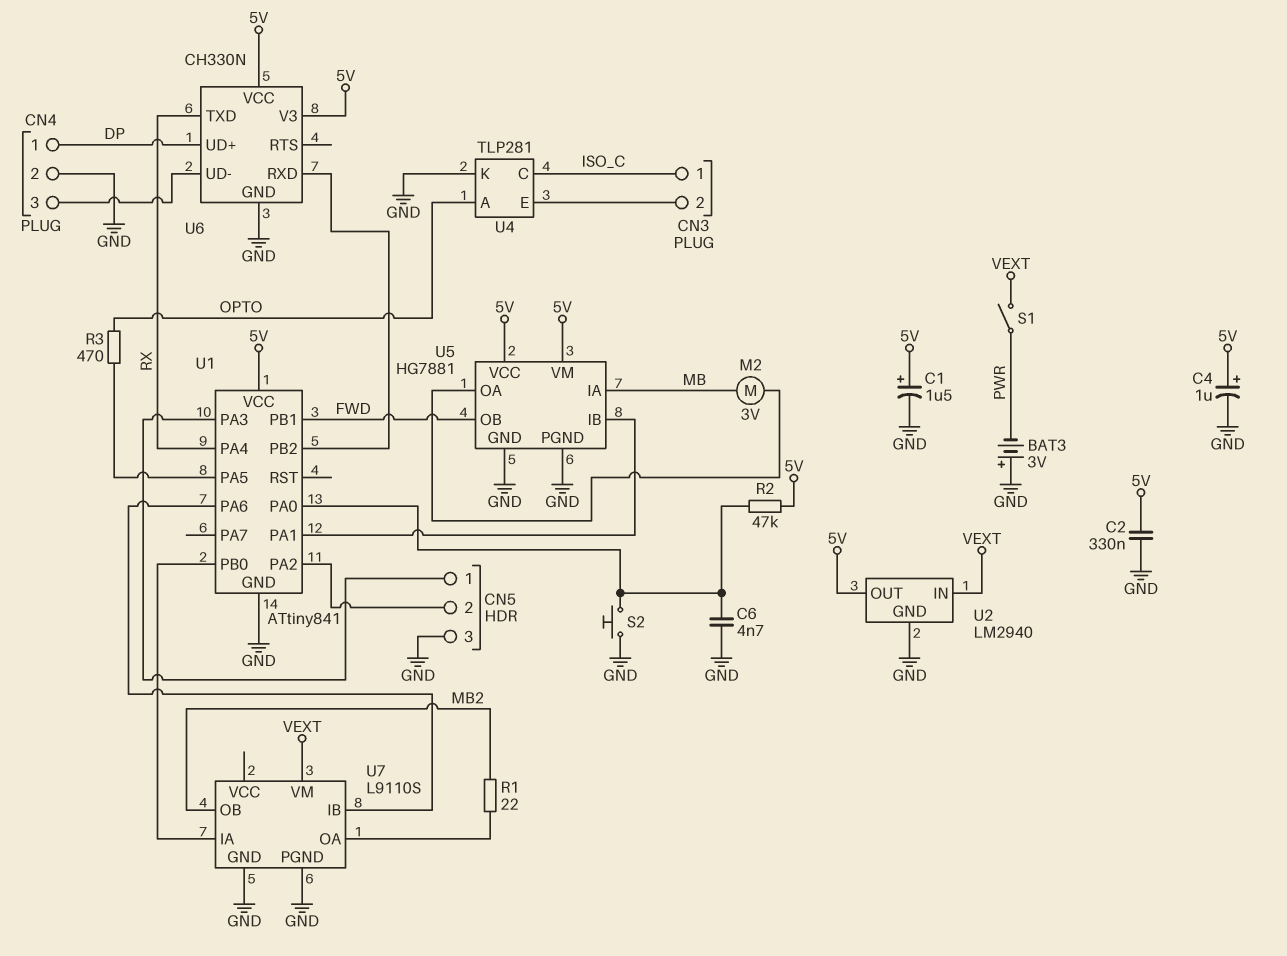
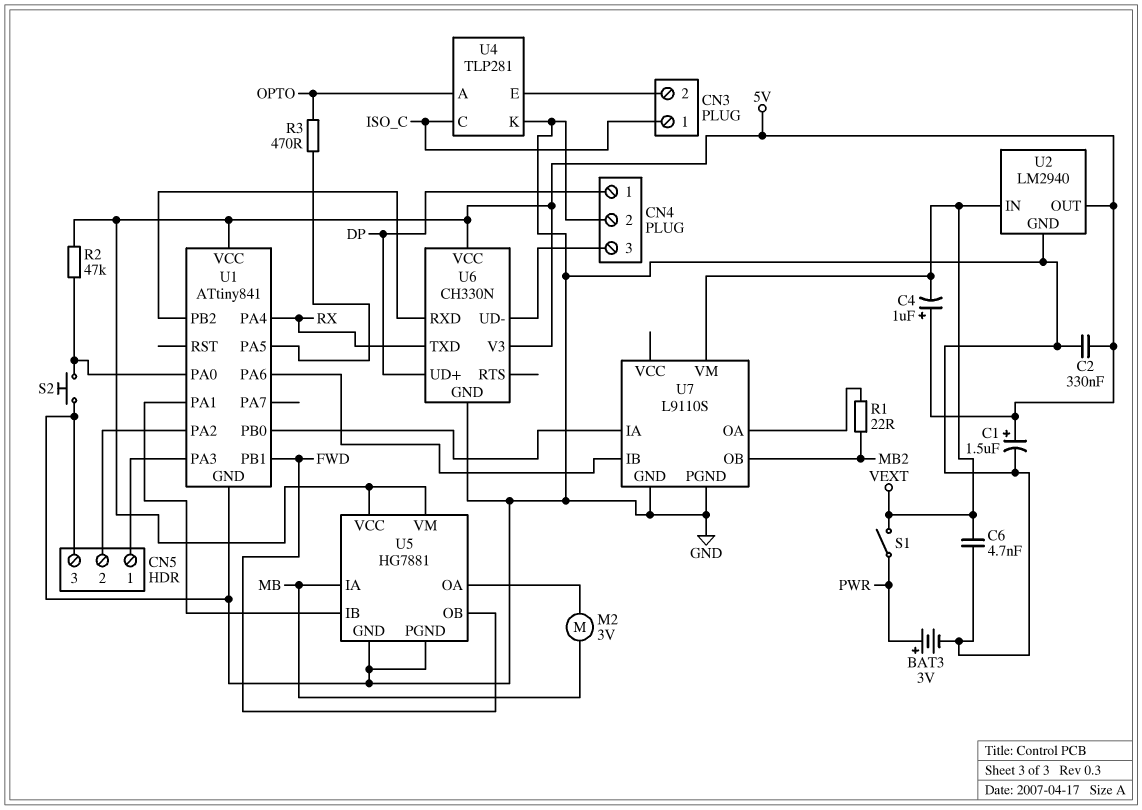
BAT3: 3V (plus GND, minus PWR) -> 3V (plus PWR, minus GND)
C4: 1uF (plus 5V, minus GND) -> 1uF (plus 5V, minus VEXT)
C6: 4.7nF (GND, U1/PA0) -> 4.7nF (GND, VEXT)

